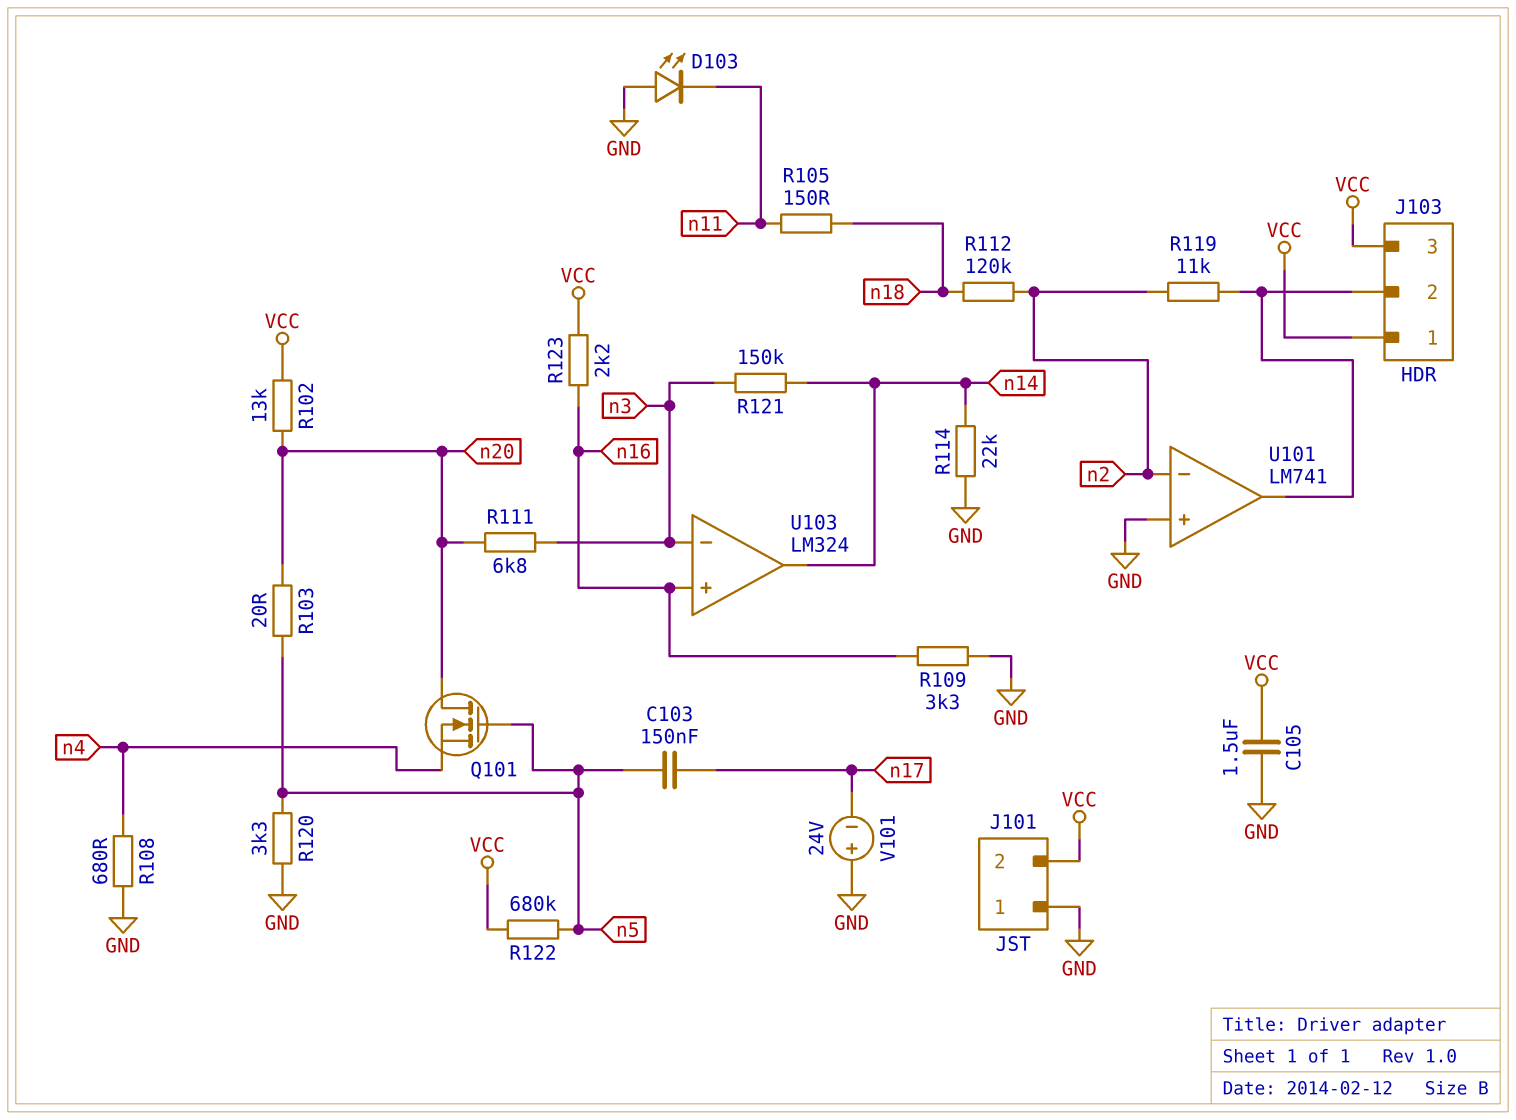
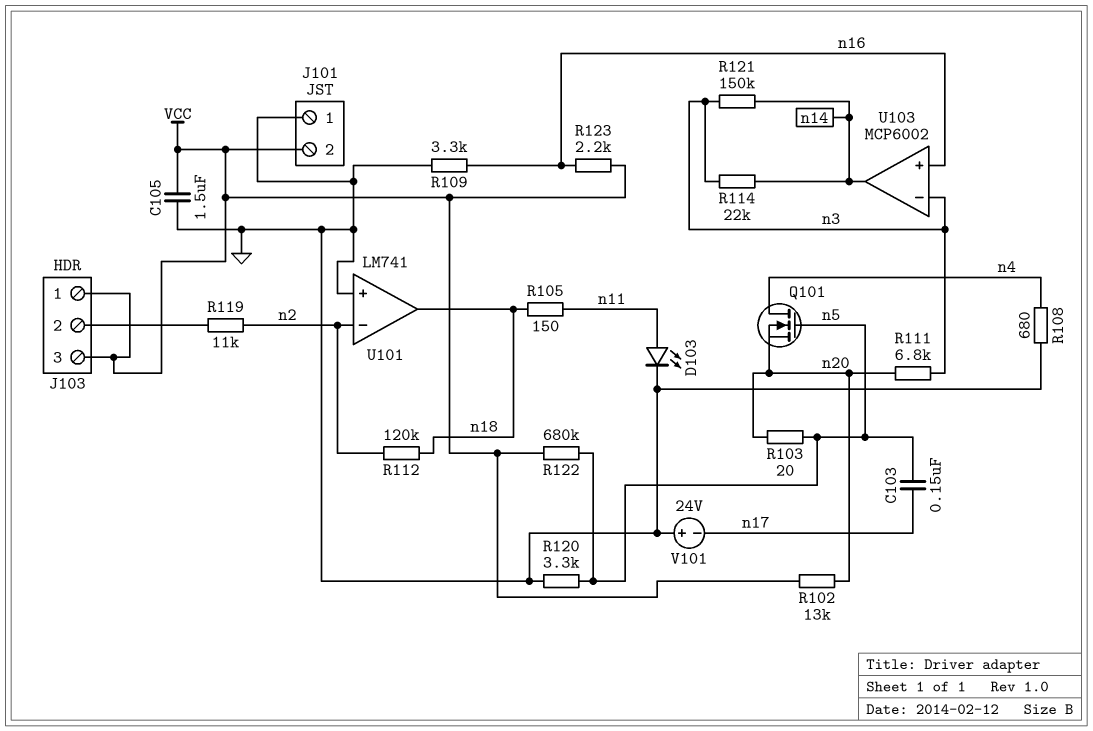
D103: LED (A GND, K n11) -> LED (A n11, K GND)
Q101: NMOS (G n5, D n20, S n4) -> NMOS (G n5, D n4, S n20)
R114: 22k (GND, n14) -> 22k (n3, n14)
U101 pin out: J103/2 -> n18
U103: LM324 -> MCP6002

